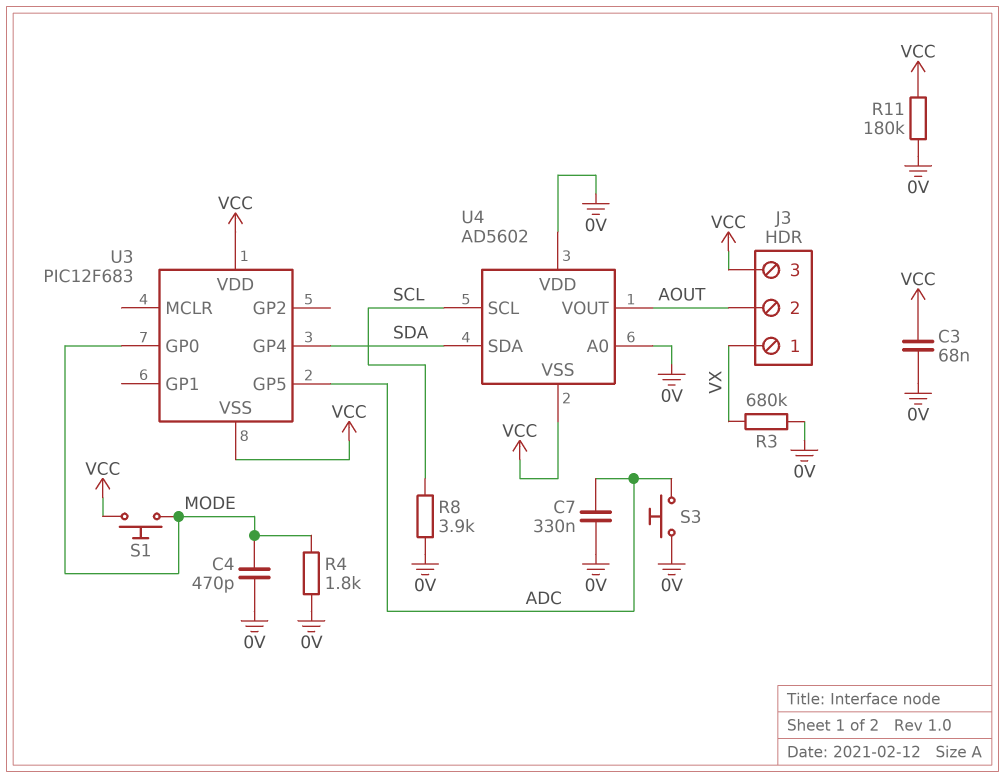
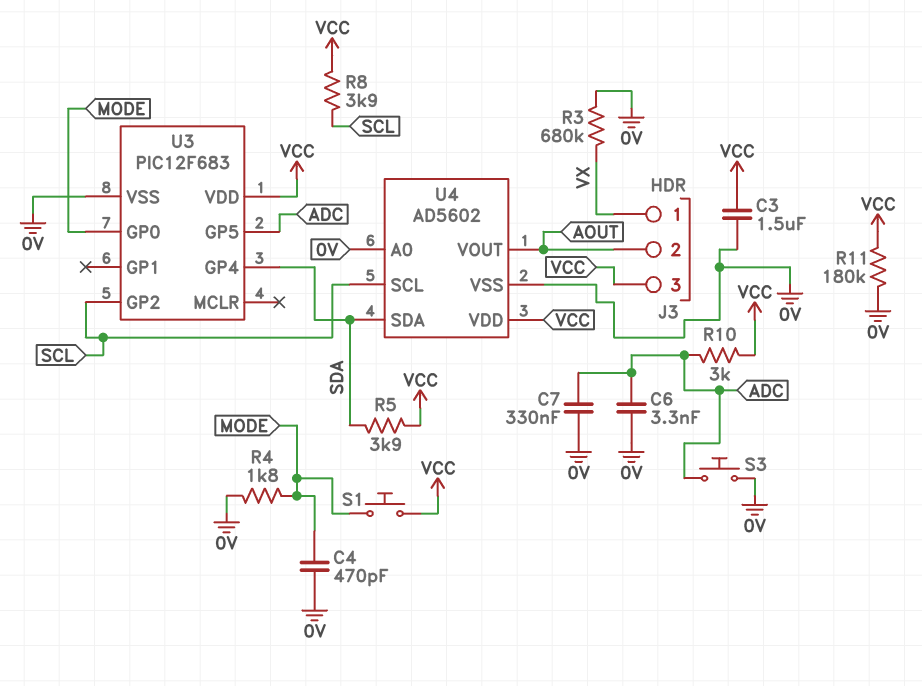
C3: 68nF (0V, VCC) -> 1.5uF (0V, VCC)
C6: none -> 3.3nF (0V, ADC)
R5: none -> 3.9k (SDA, VCC)
R8: 3.9k (0V, SCL) -> 3.9k (SCL, VCC)
R10: none -> 3k (ADC, VCC)
U3 pin GP2: none -> SCL
U3 pin VSS: VCC -> 0V
U4 pin VDD: 0V -> VCC
U4 pin VSS: VCC -> 0V

